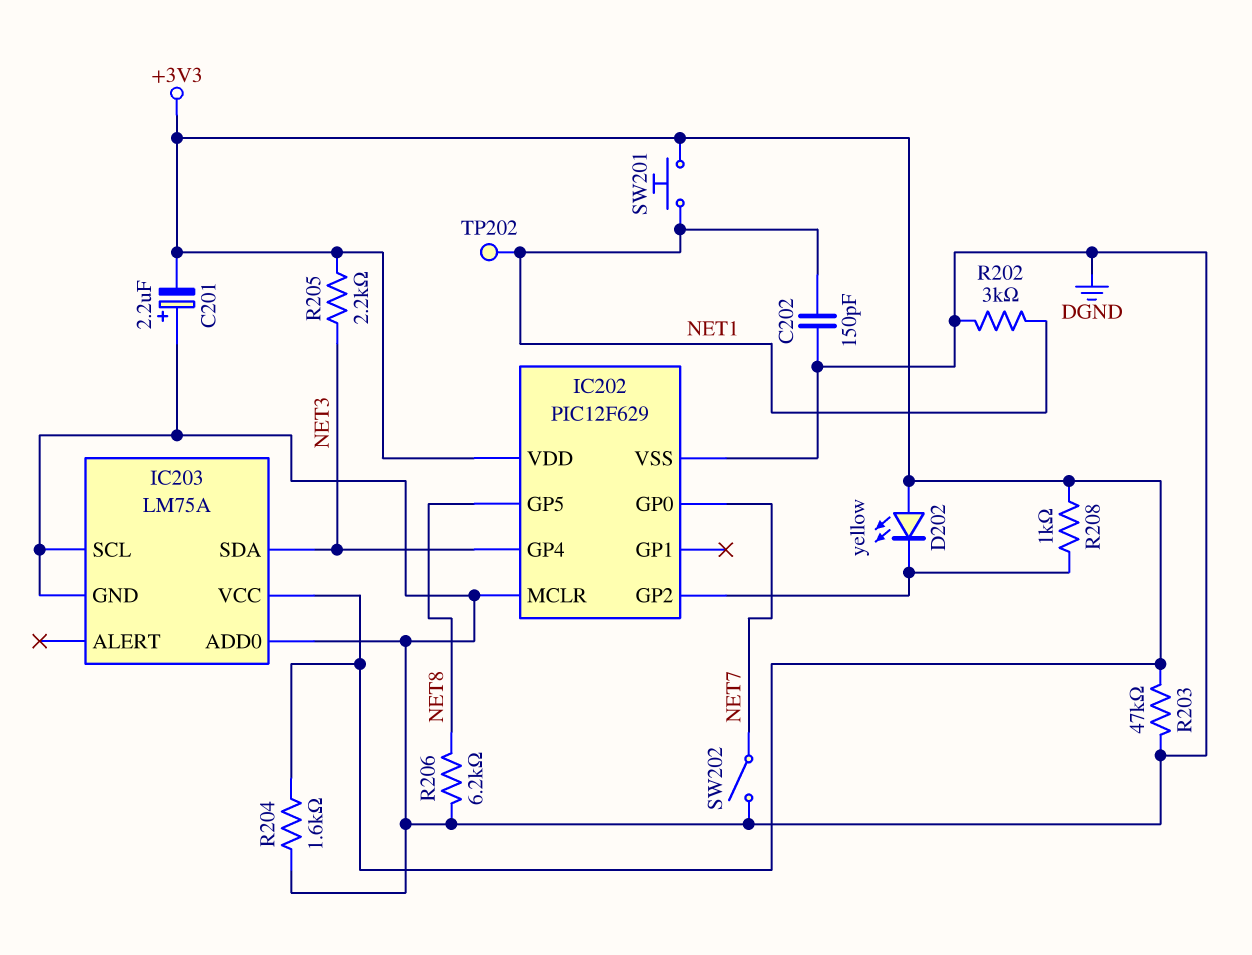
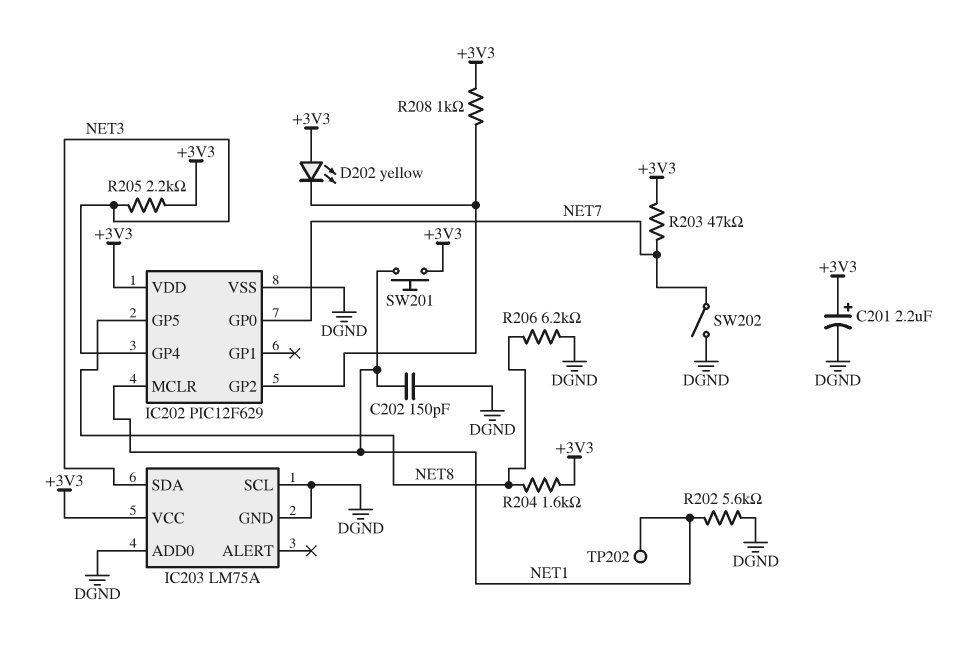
C201: 2.2uF (plus DGND, minus +3V3) -> 2.2uF (plus +3V3, minus DGND)
IC202 pin MCLR: DGND -> NET1
R202: 3k (DGND, NET1) -> 5.6k (DGND, NET1)
R203: 47k (+3V3, DGND) -> 47k (+3V3, NET7)
R204: 1.6k (+3V3, DGND) -> 1.6k (+3V3, NET8)

